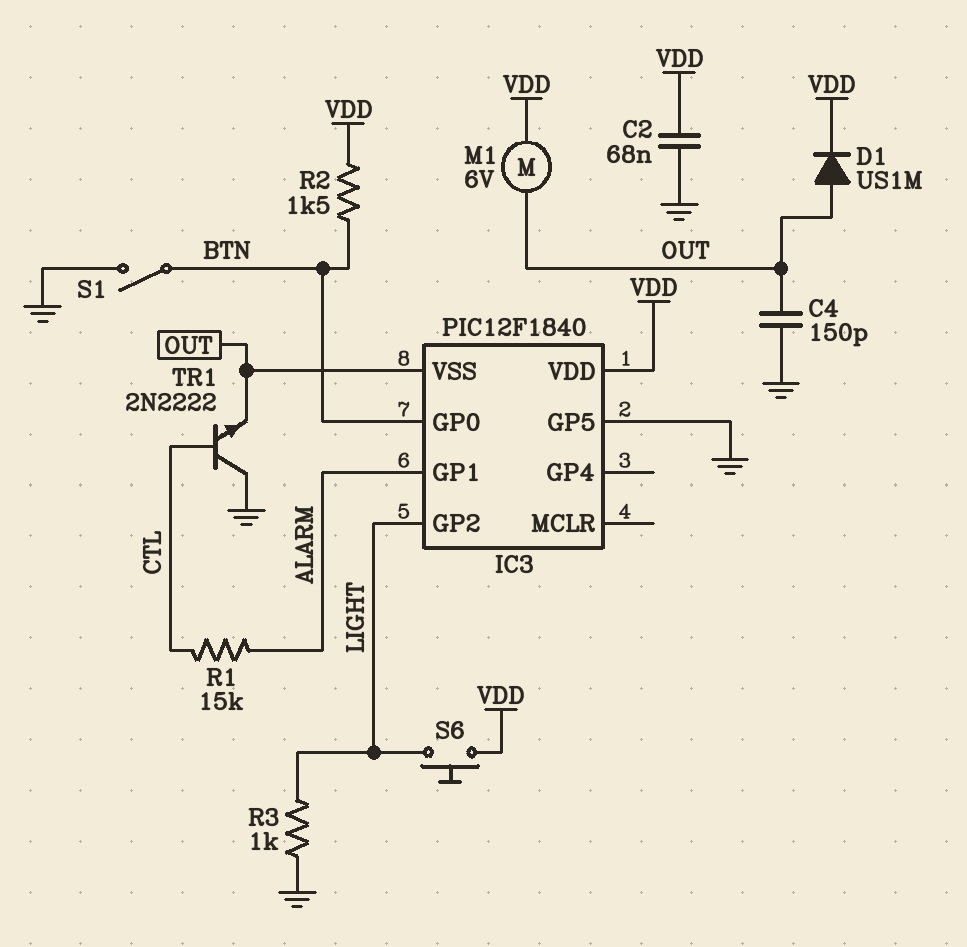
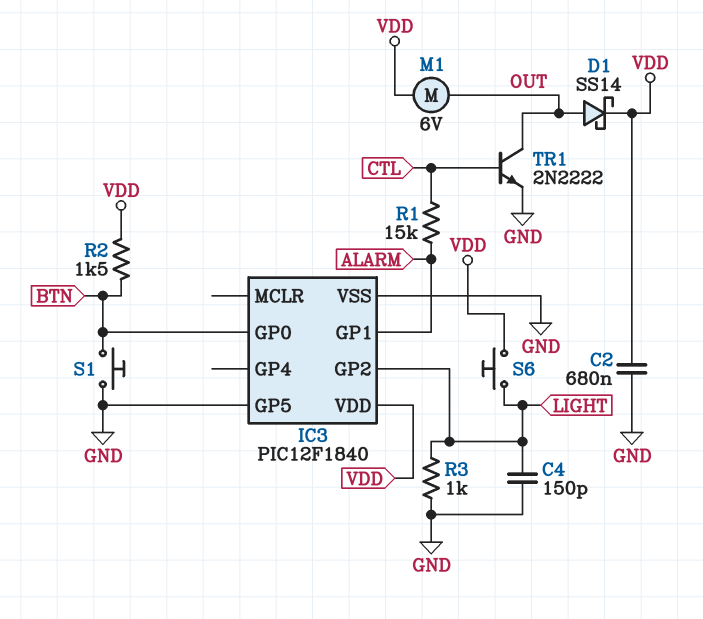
C2: 68nF (GND, VDD) -> 680nF (GND, VDD)
C4: 150pF (GND, OUT) -> 150pF (GND, LIGHT)
D1: diode US1M (A OUT, K VDD) -> schottky SS14 (A OUT, K VDD)
IC3 pin VSS: OUT -> GND
S1: switch (BTN, GND) -> button (BTN, GND)
TR1: NPN 2N2222 (B CTL, C GND, E OUT) -> NPN 2N2222 (B CTL, C OUT, E GND)

